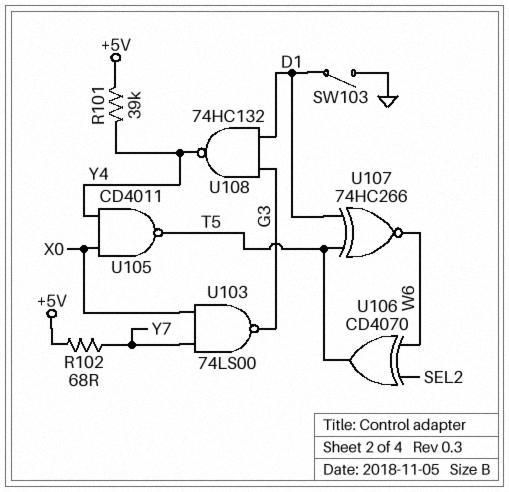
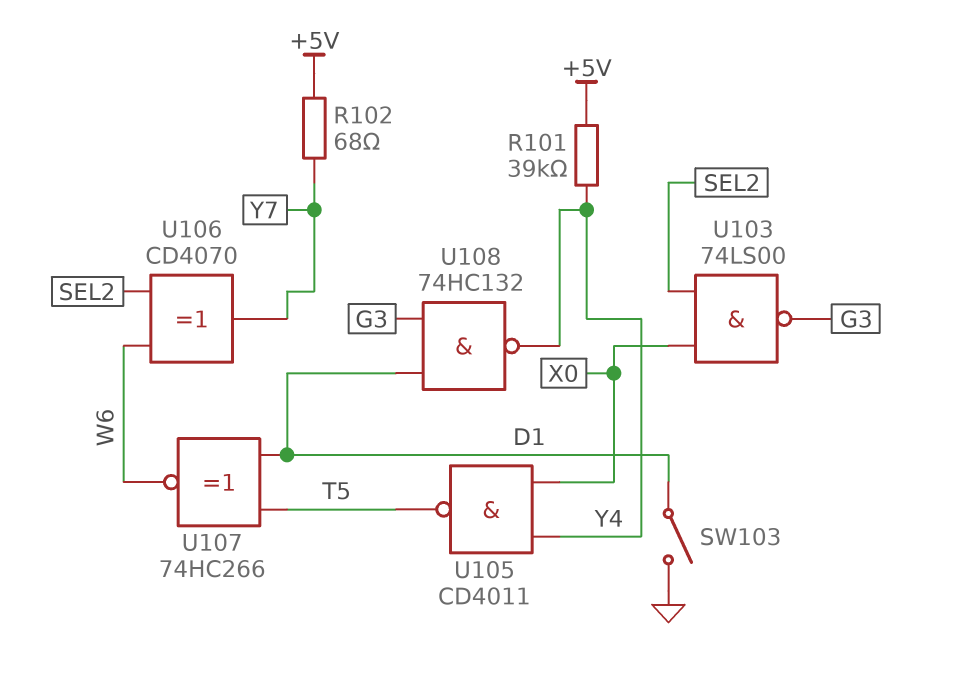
U103: NAND 74LS00 (in X0, in Y7, out G3) -> NAND 74LS00 (in SEL2, in X0, out G3)
U106: XOR CD4070 (in SEL2, in W6, out T5) -> XOR CD4070 (in SEL2, in W6, out Y7)

